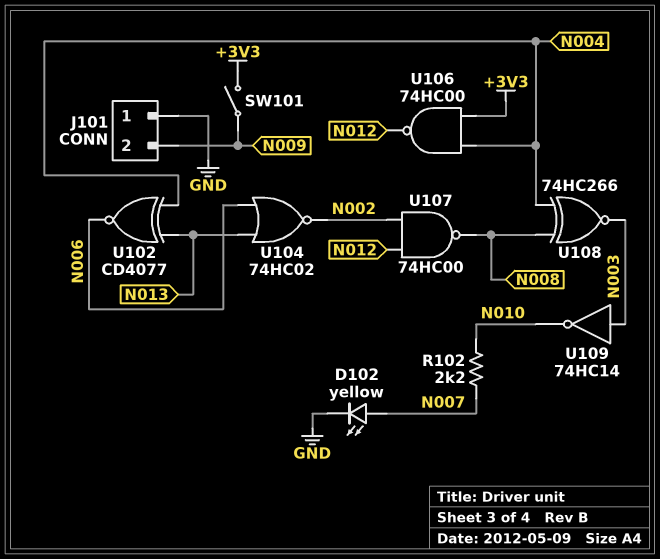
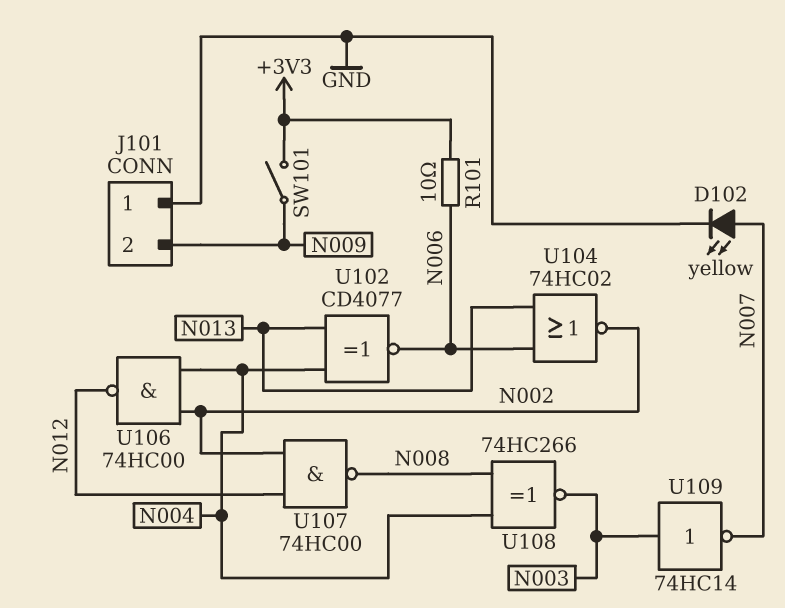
R101: none -> 10 (+3V3, N006)
R102: 2.2k (N007, N010) -> none
U106: NAND 74HC00 (in +3V3, in N004, out N012) -> NAND 74HC00 (in N002, in N004, out N012)
U109: NOT 74HC14 (in N003, out N010) -> NOT 74HC14 (in N003, out N007)

